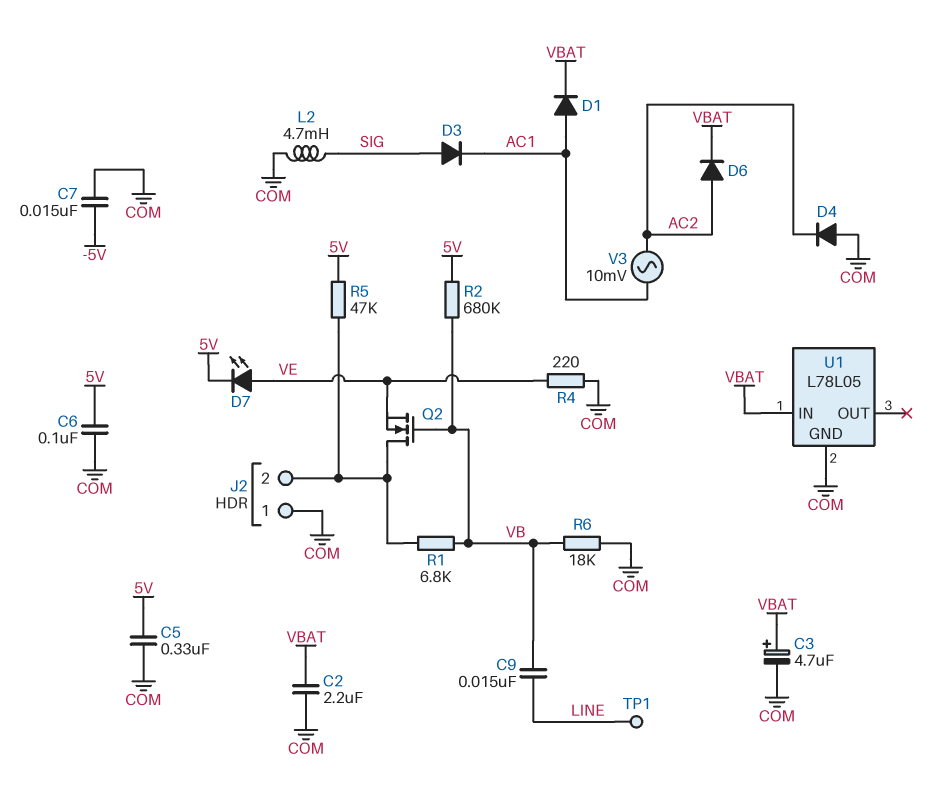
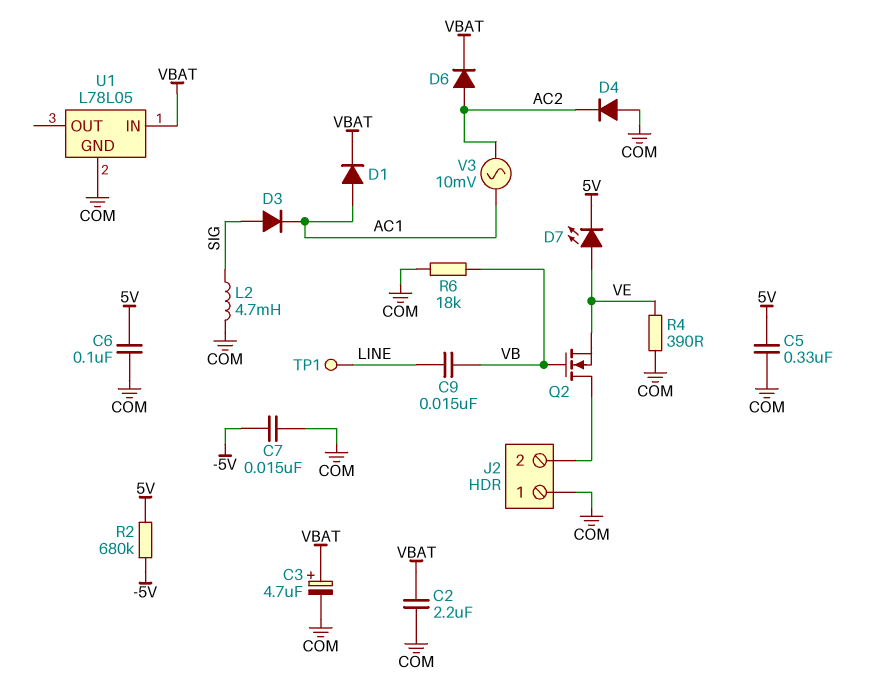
R1: 6.8k (J2/2, VB) -> none
R2: 680k (5V, VB) -> 680k (-5V, 5V)
R4: 220 (COM, VE) -> 390 (COM, VE)
R5: 47k (5V, J2/2) -> none

